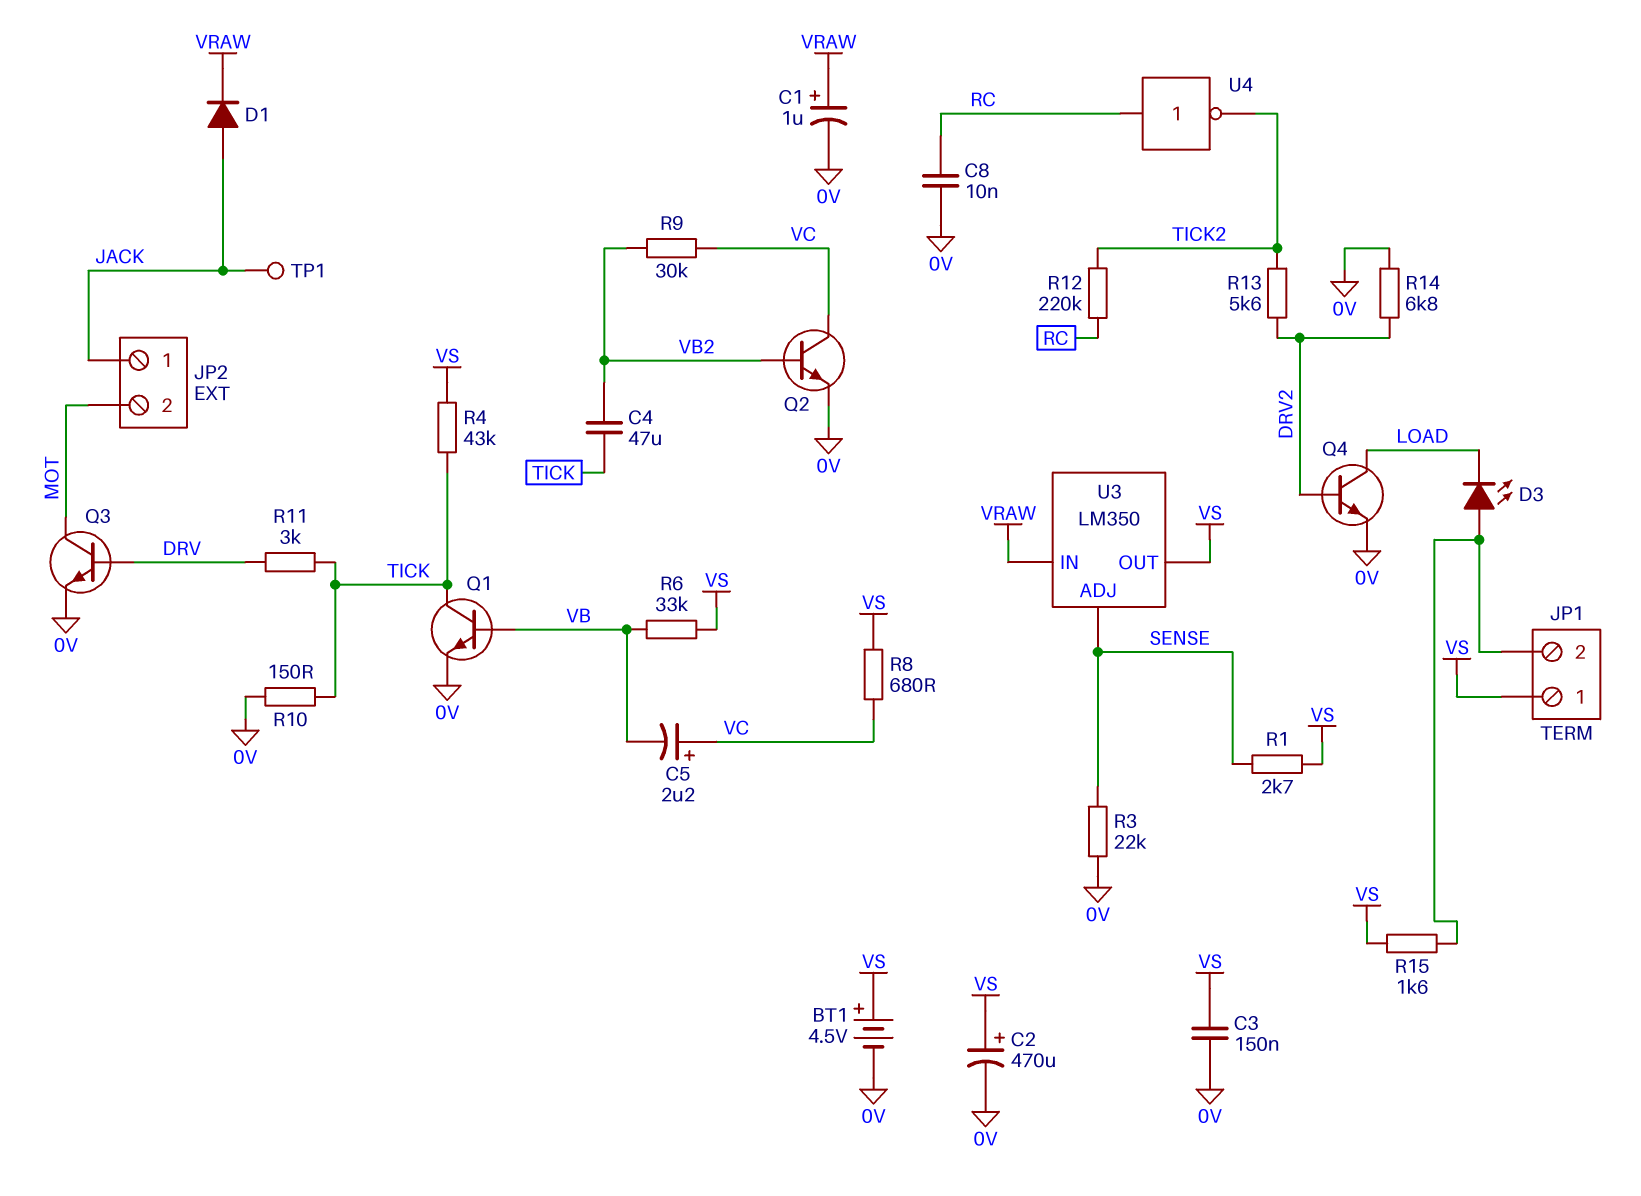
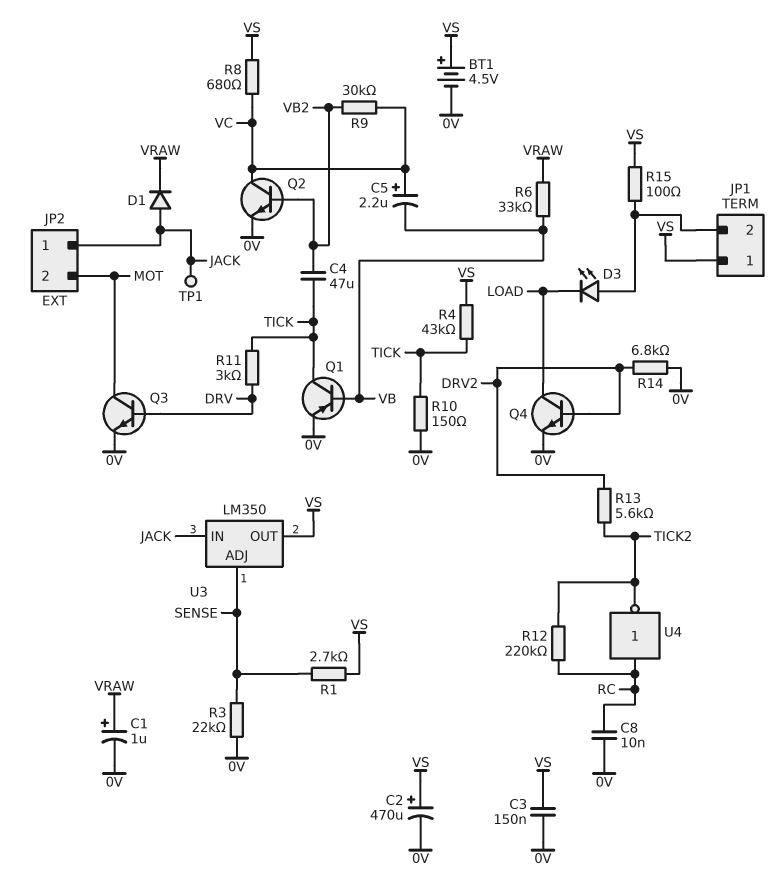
Q1: NPN (B VB, C TICK, E 0V) -> PNP (B VB, C TICK, E 0V)
R6: 33k (VB, VS) -> 33k (VB, VRAW)
R15: 1.6k (JP1/2, VS) -> 100 (JP1/2, VS)
U3 pin IN: VRAW -> JACK

